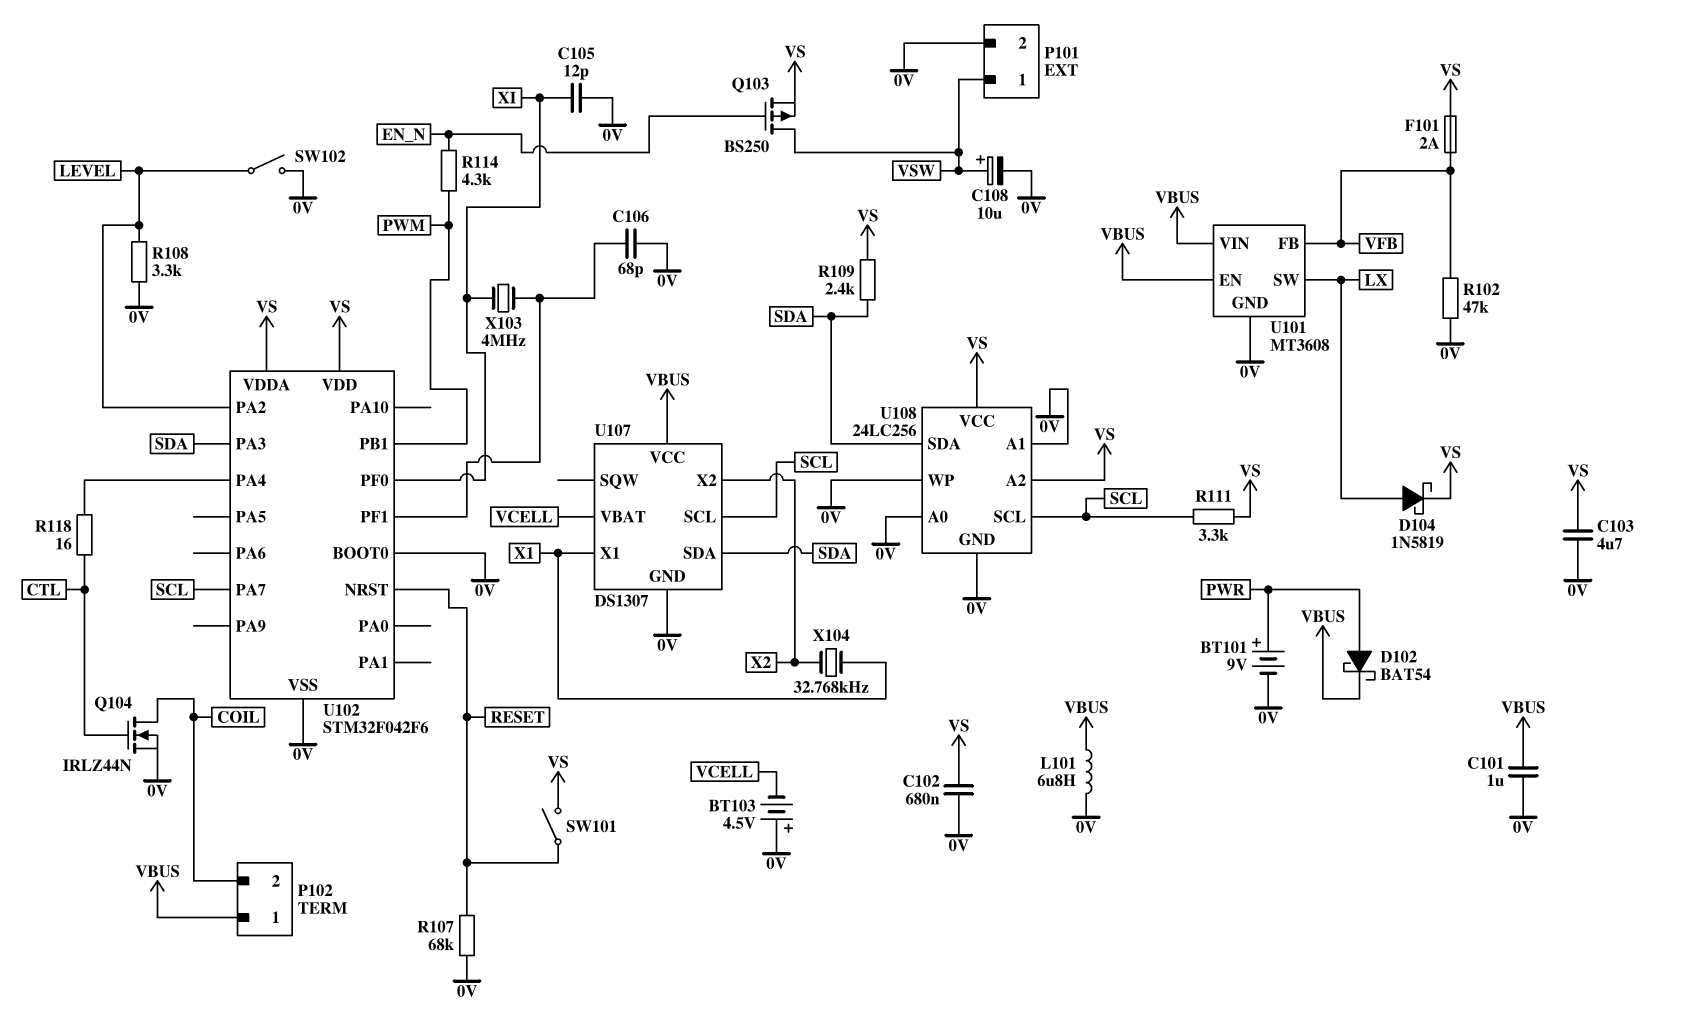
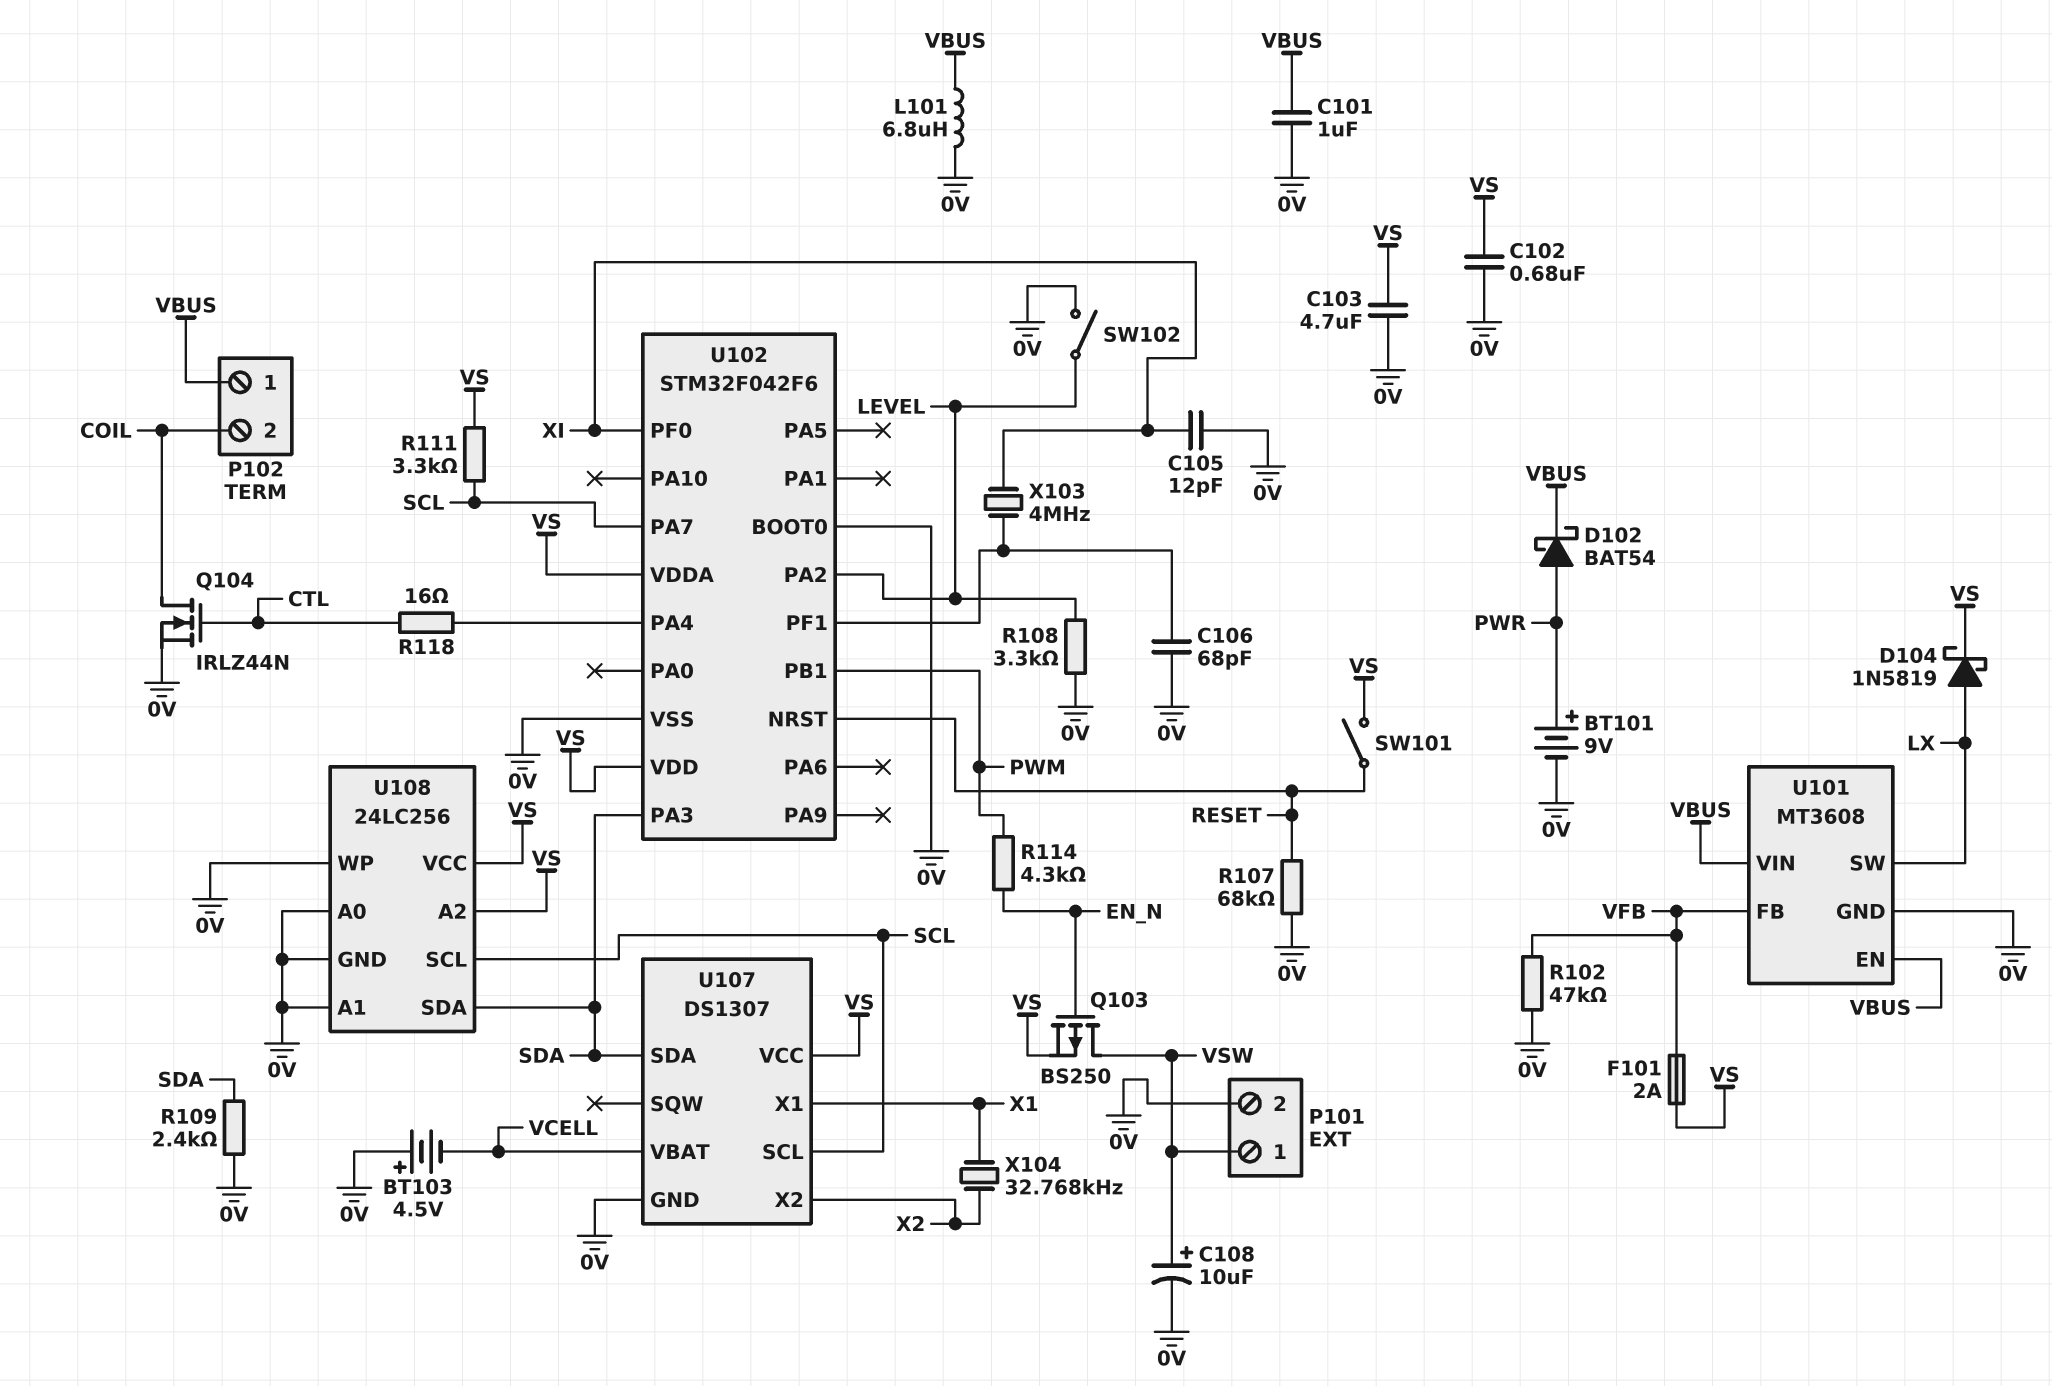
R109: 2.4k (SDA, VS) -> 2.4k (0V, SDA)
U107 pin VCC: VBUS -> VS

